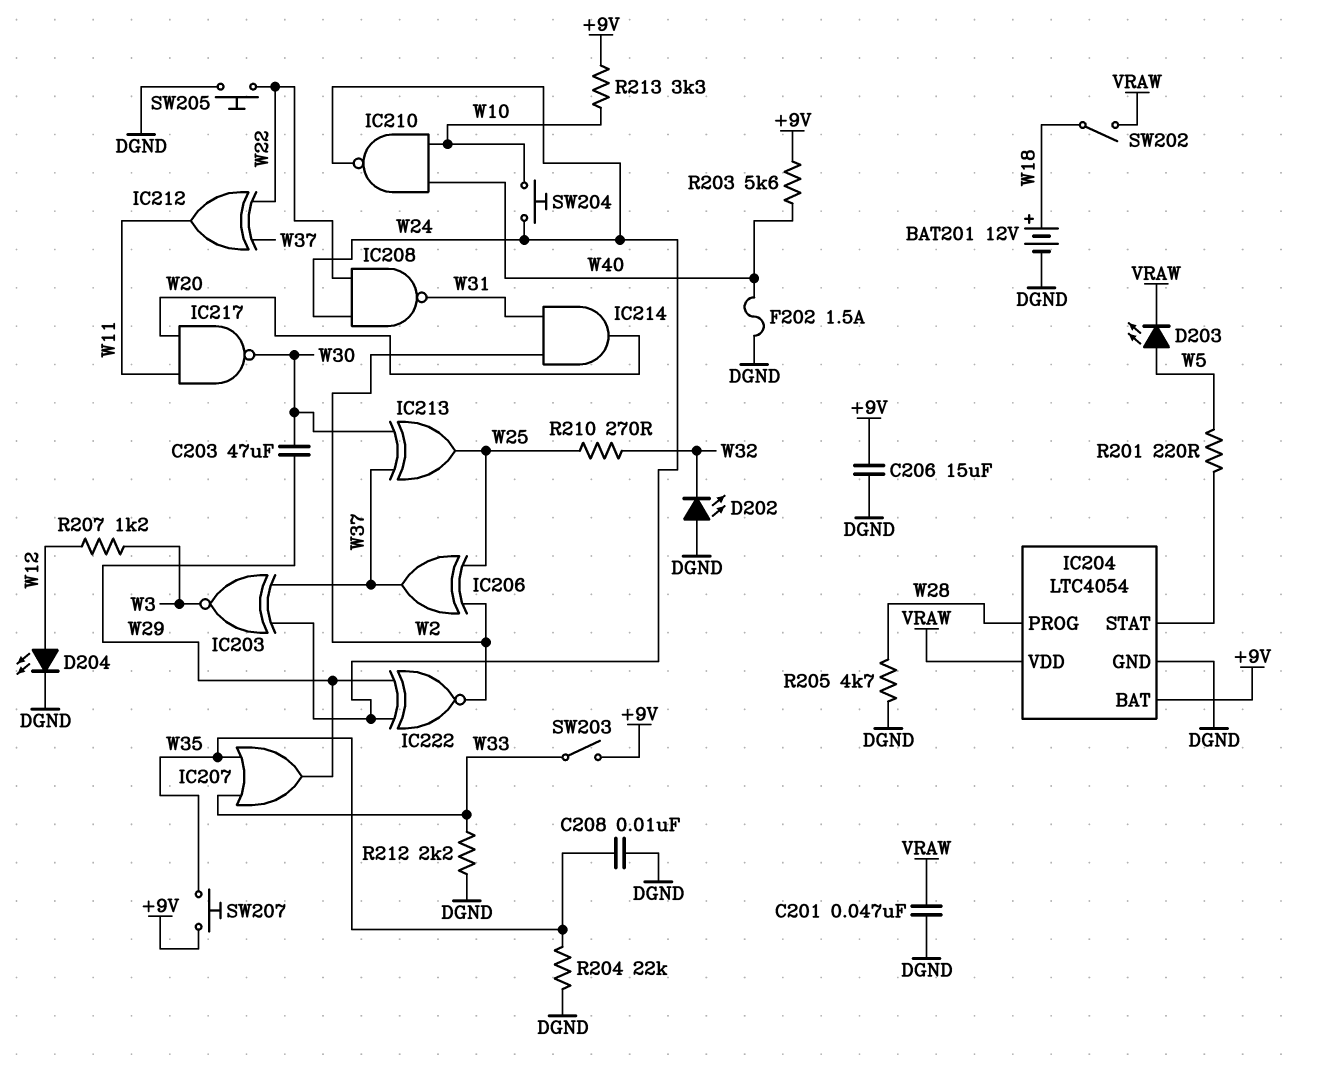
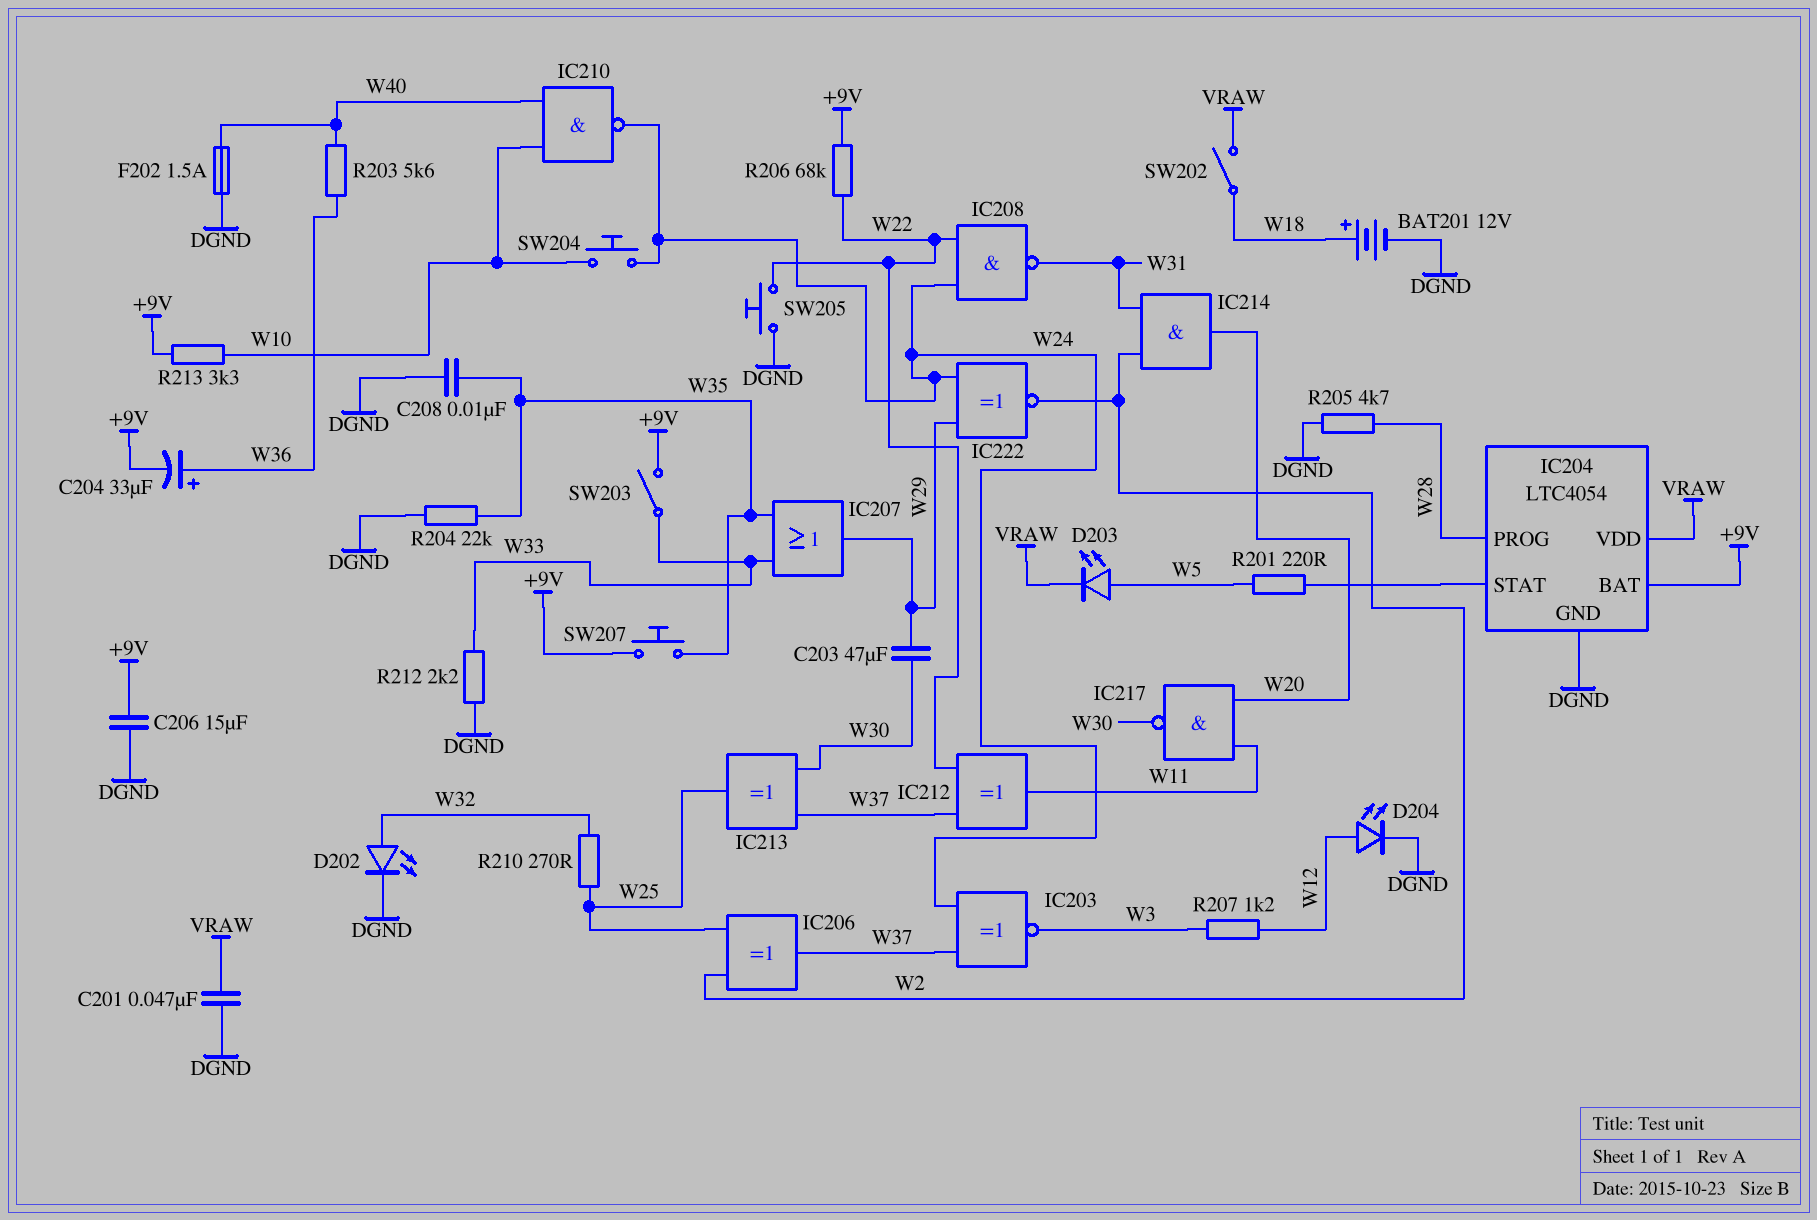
C204: none -> 33uF (plus W36, minus +9V)
D202: LED (A DGND, K W32) -> LED (A W32, K DGND)
R203: 5.6k (+9V, W40) -> 5.6k (W36, W40)
R206: none -> 68k (+9V, W22)

